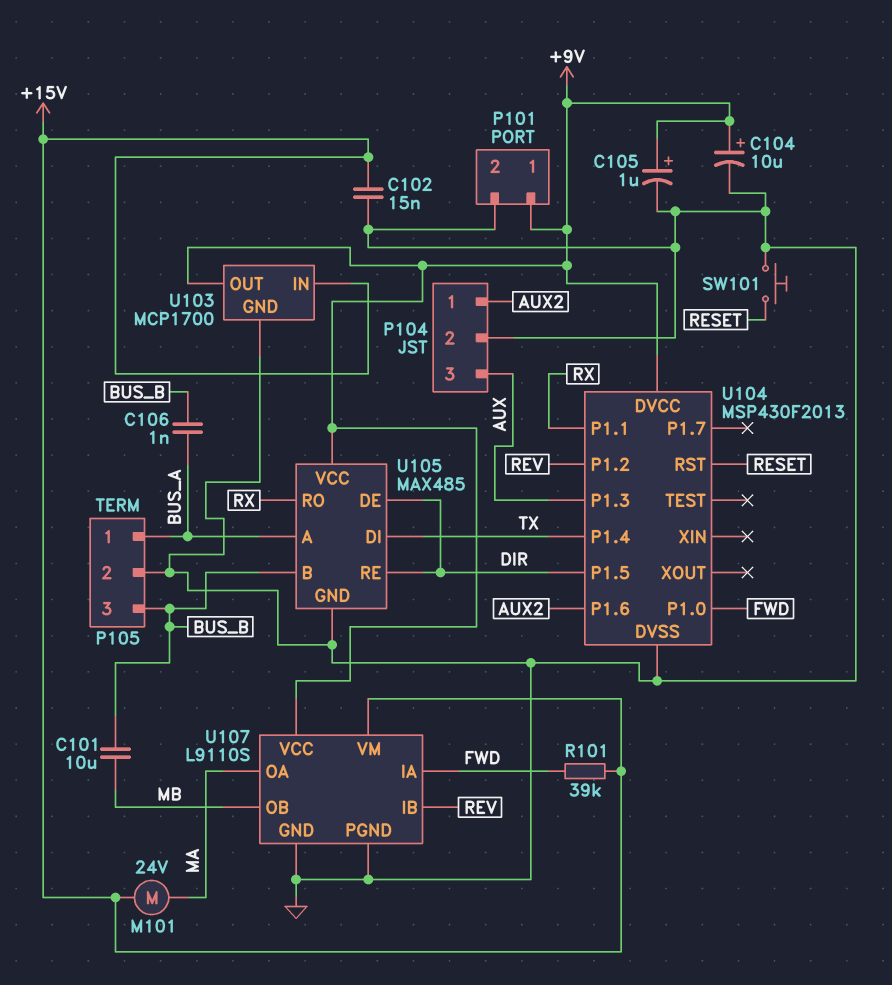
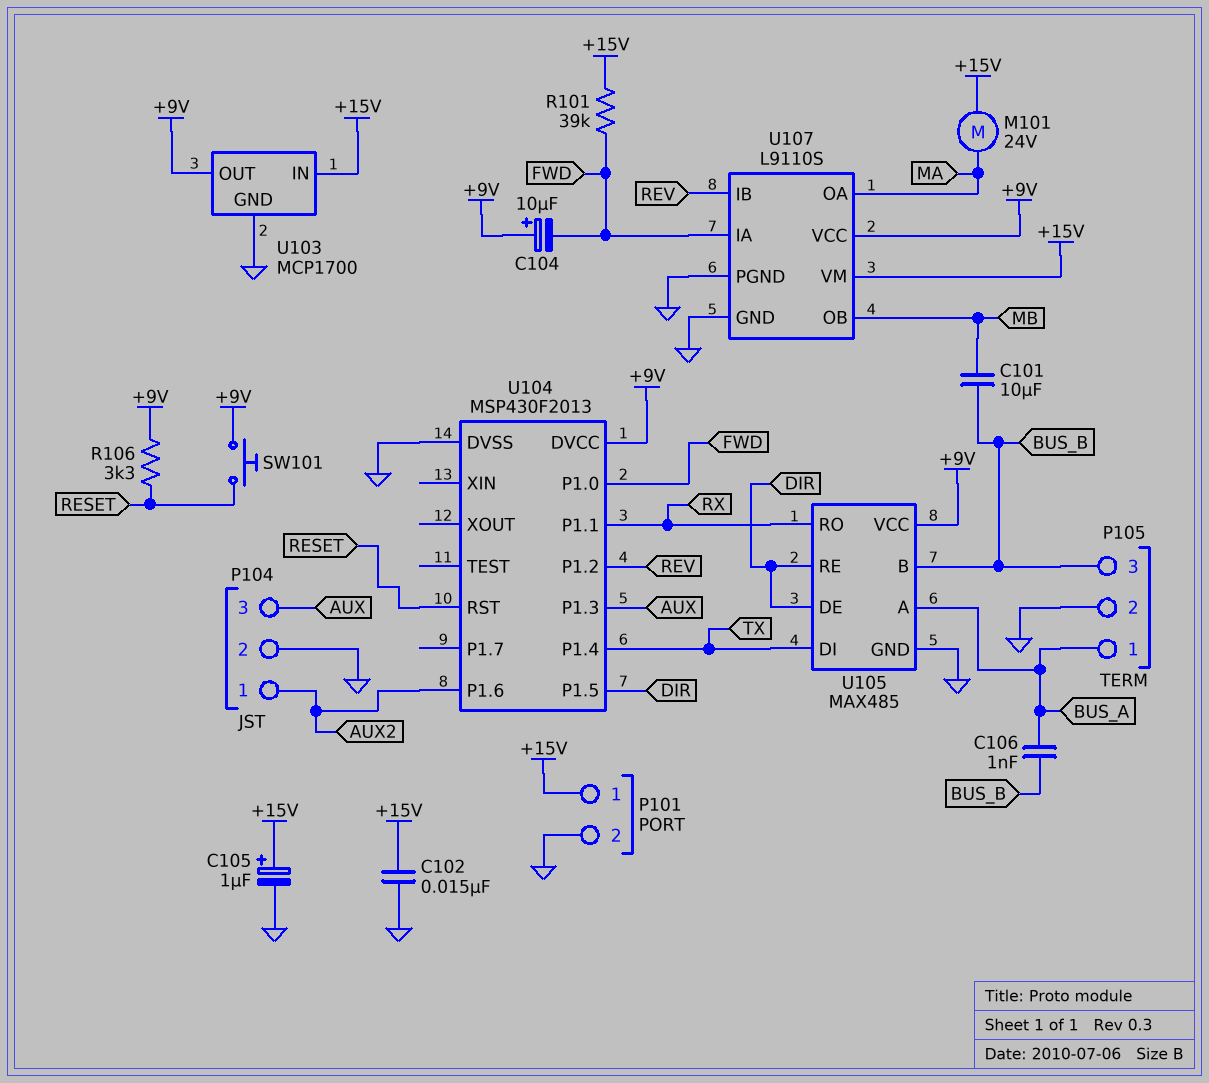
C104: 10uF (plus +9V, minus GND) -> 10uF (plus +9V, minus FWD)
C105: 1uF (plus +9V, minus GND) -> 1uF (plus +15V, minus GND)
P101 pin 1: +9V -> +15V
R106: none -> 3.3k (+9V, RESET)
SW101: button (GND, RESET) -> button (+9V, RESET)

